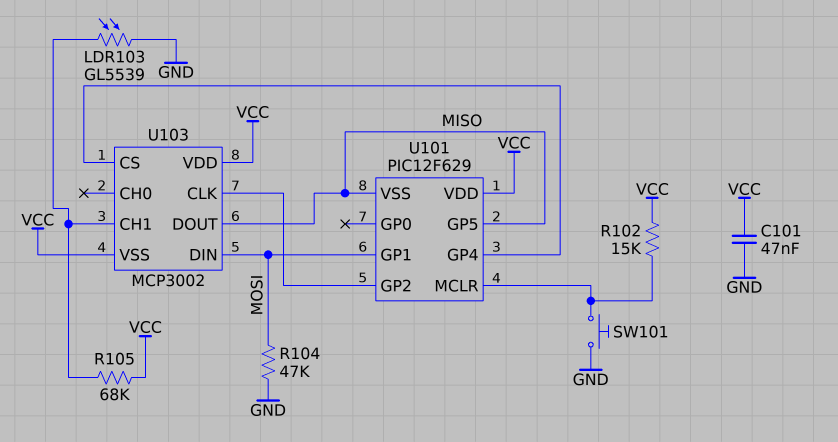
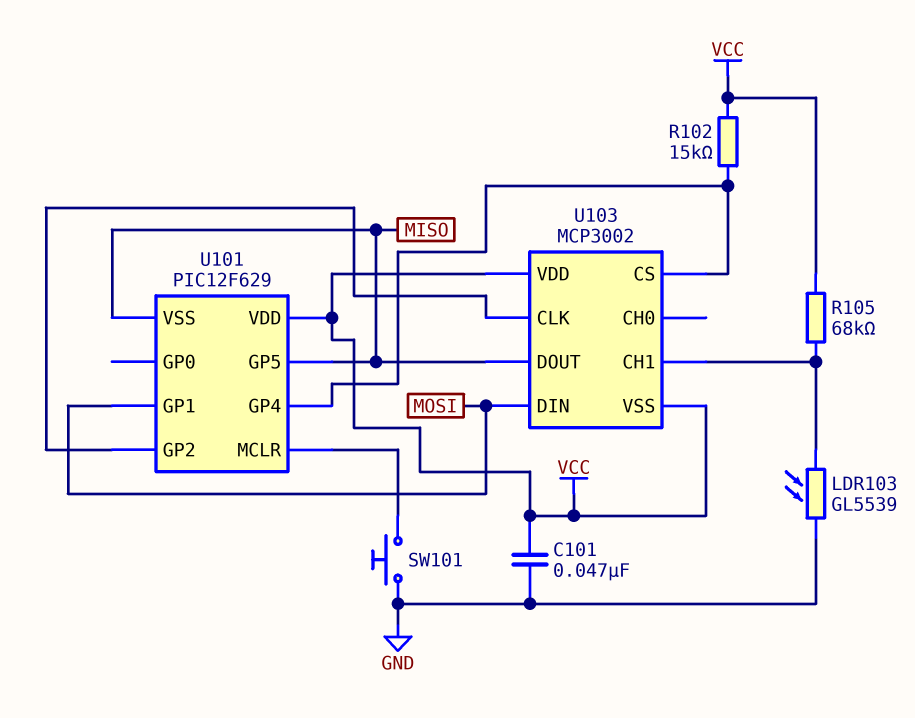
R102: 15k (U101/MCLR, VCC) -> 15k (U101/GP4, VCC)
R104: 47k (GND, MOSI) -> none

